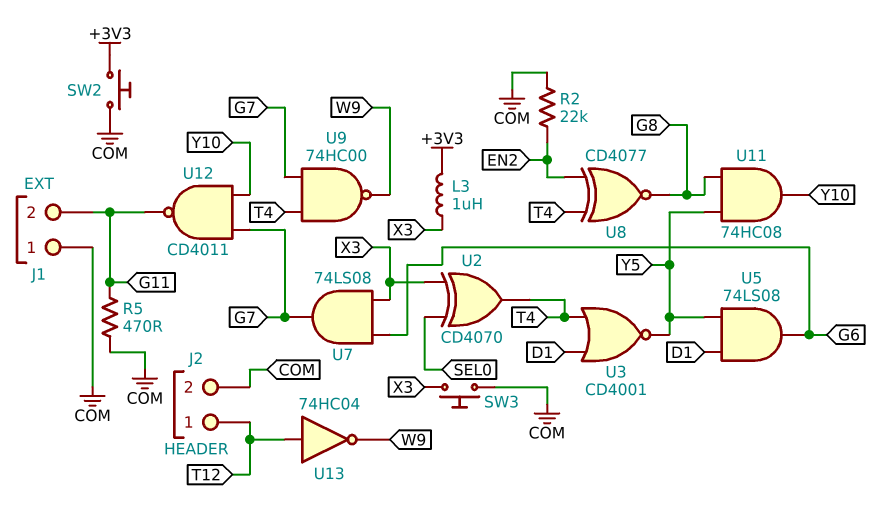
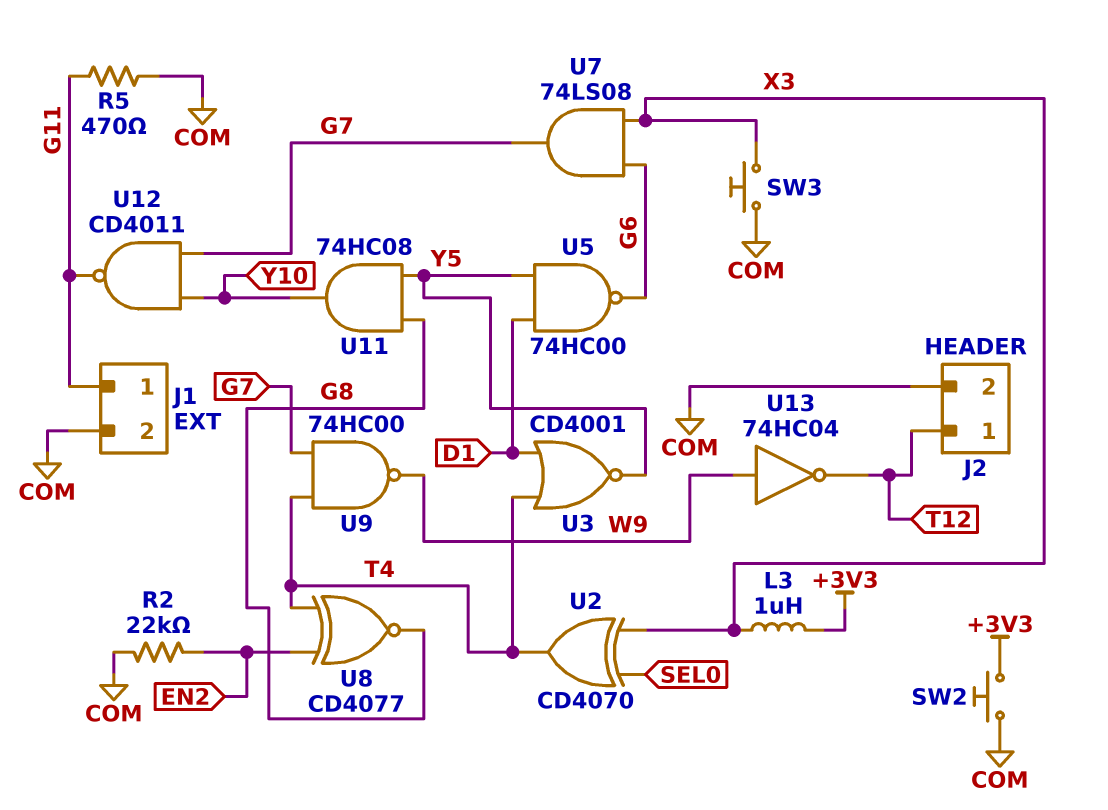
J1 pin 1: COM -> G11
J1 pin 2: G11 -> COM
U5: AND 74LS08 (in D1, in Y5, out G6) -> NAND 74HC00 (in D1, in Y5, out G6)
U13: NOT 74HC04 (in T12, out W9) -> NOT 74HC04 (in W9, out T12)

